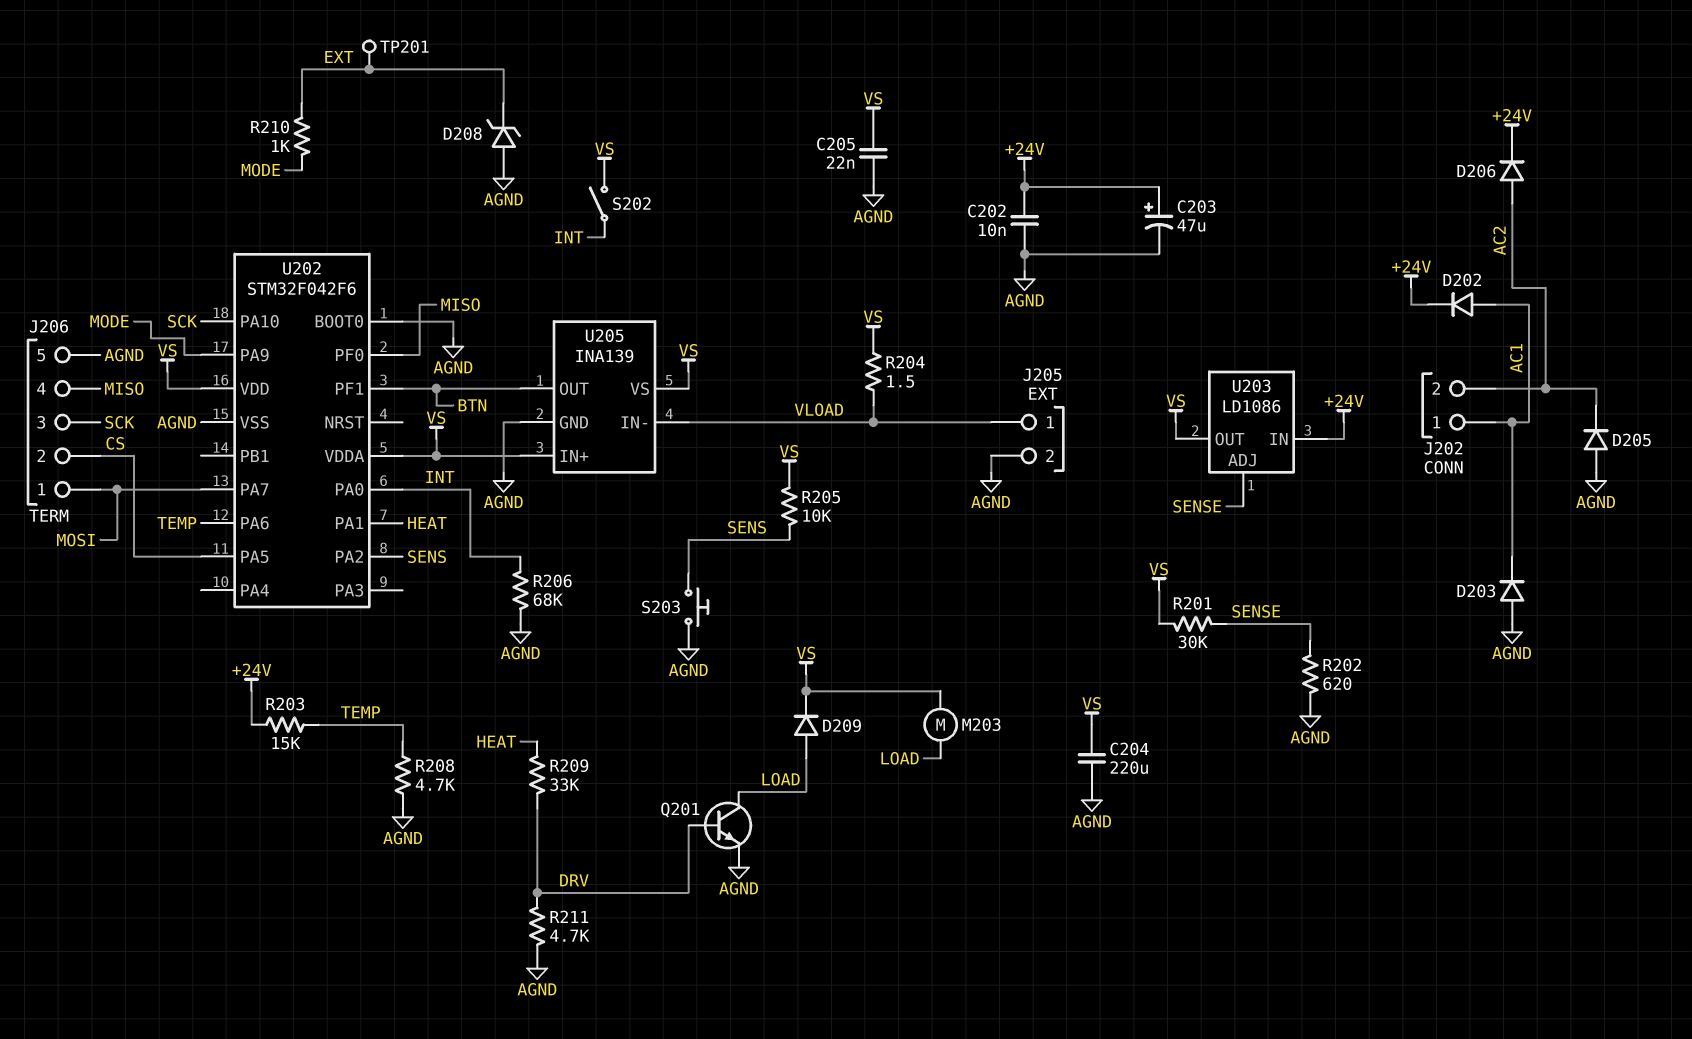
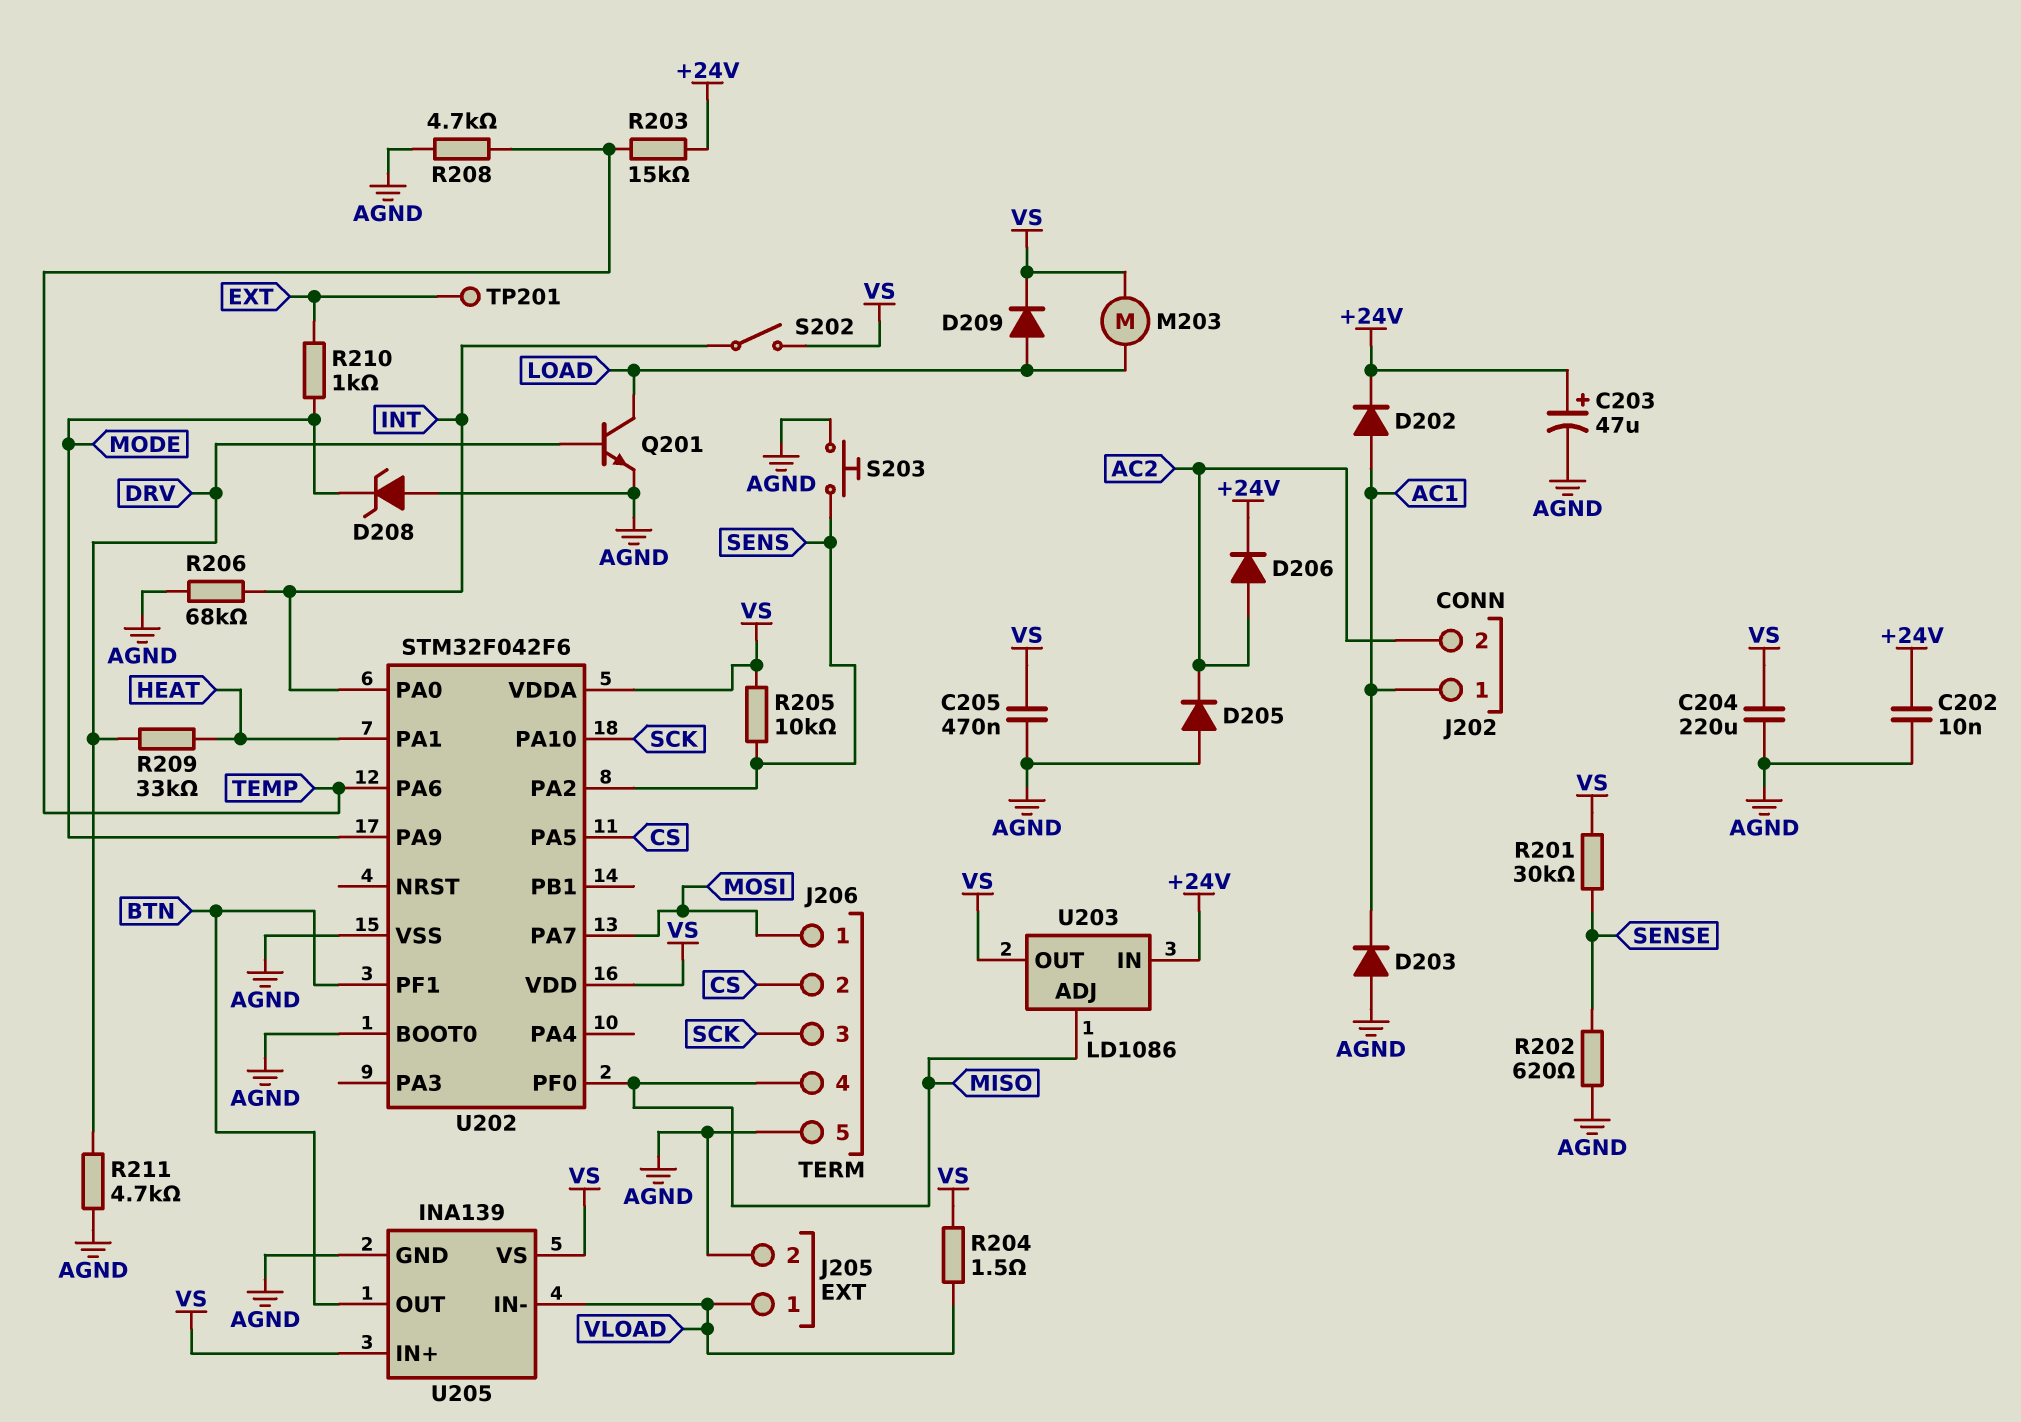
C205: 22nF (AGND, VS) -> 470nF (AGND, VS)
D208: zener (A AGND, K EXT) -> zener (A AGND, K MODE)
U203 pin ADJ: SENSE -> MISO

